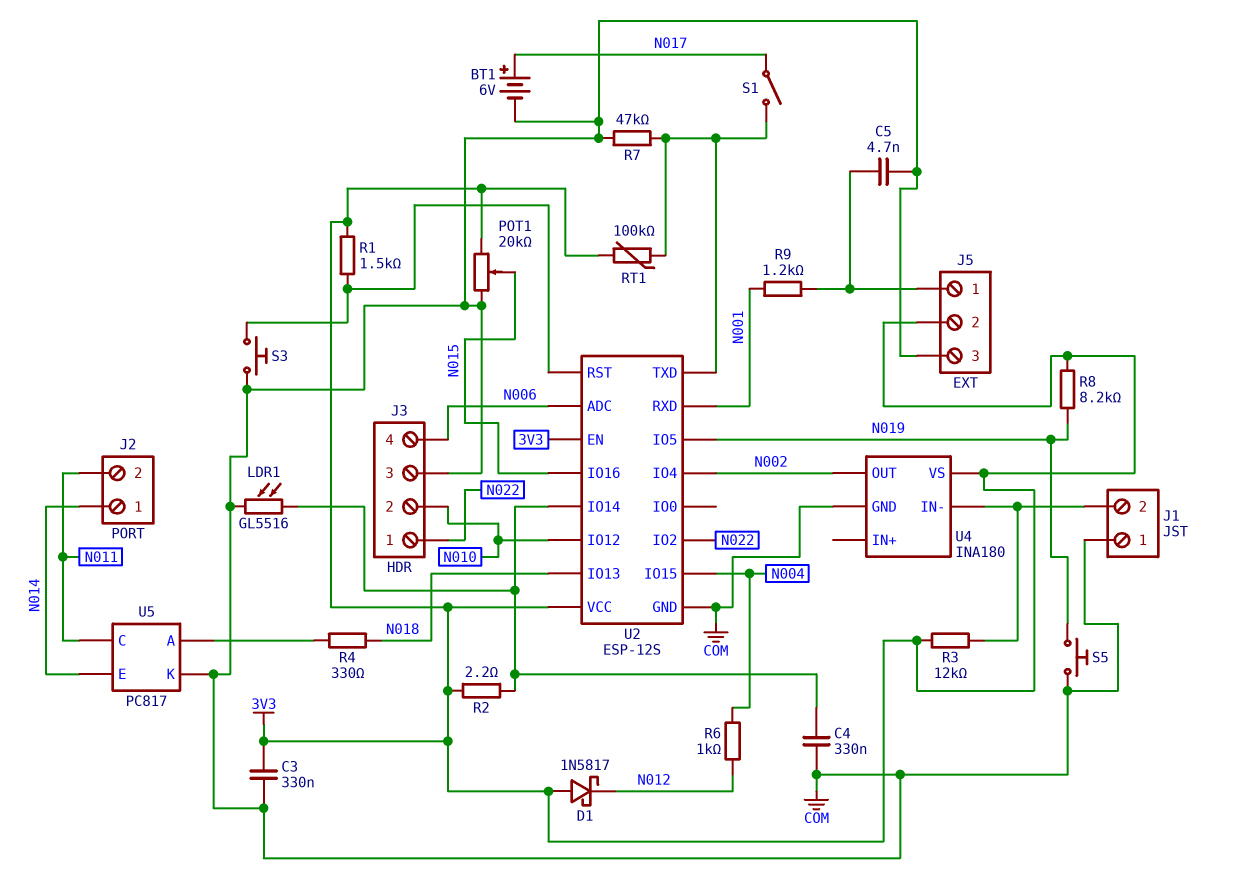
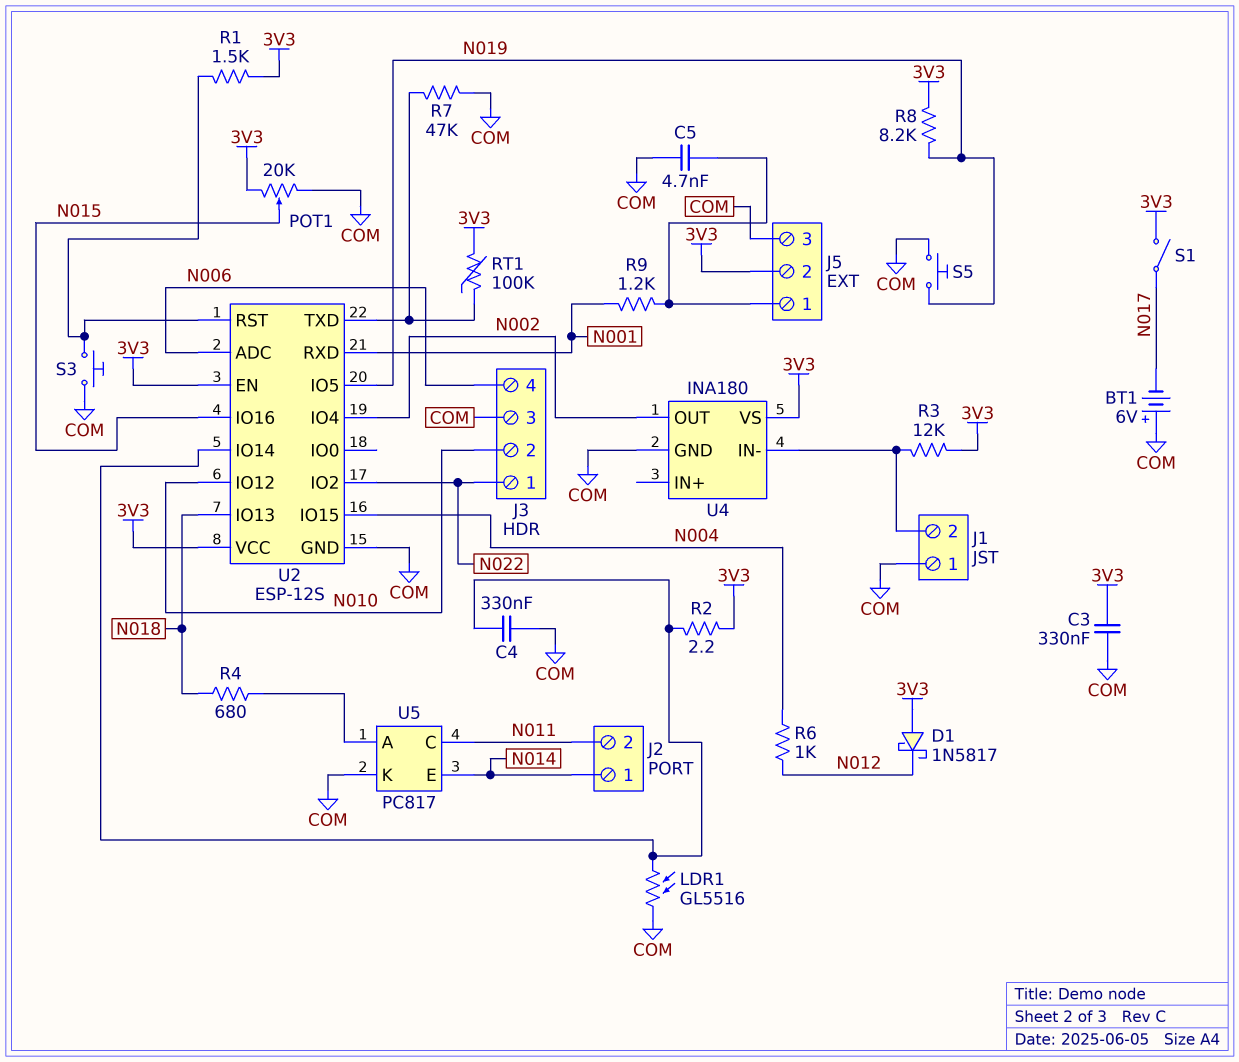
BT1: 6V (plus N017, minus COM) -> 6V (plus COM, minus N017)
R4: 330 (N018, U5/A) -> 680 (N018, U5/A)
S1: switch (N017, U2/TXD) -> switch (3V3, N017)

